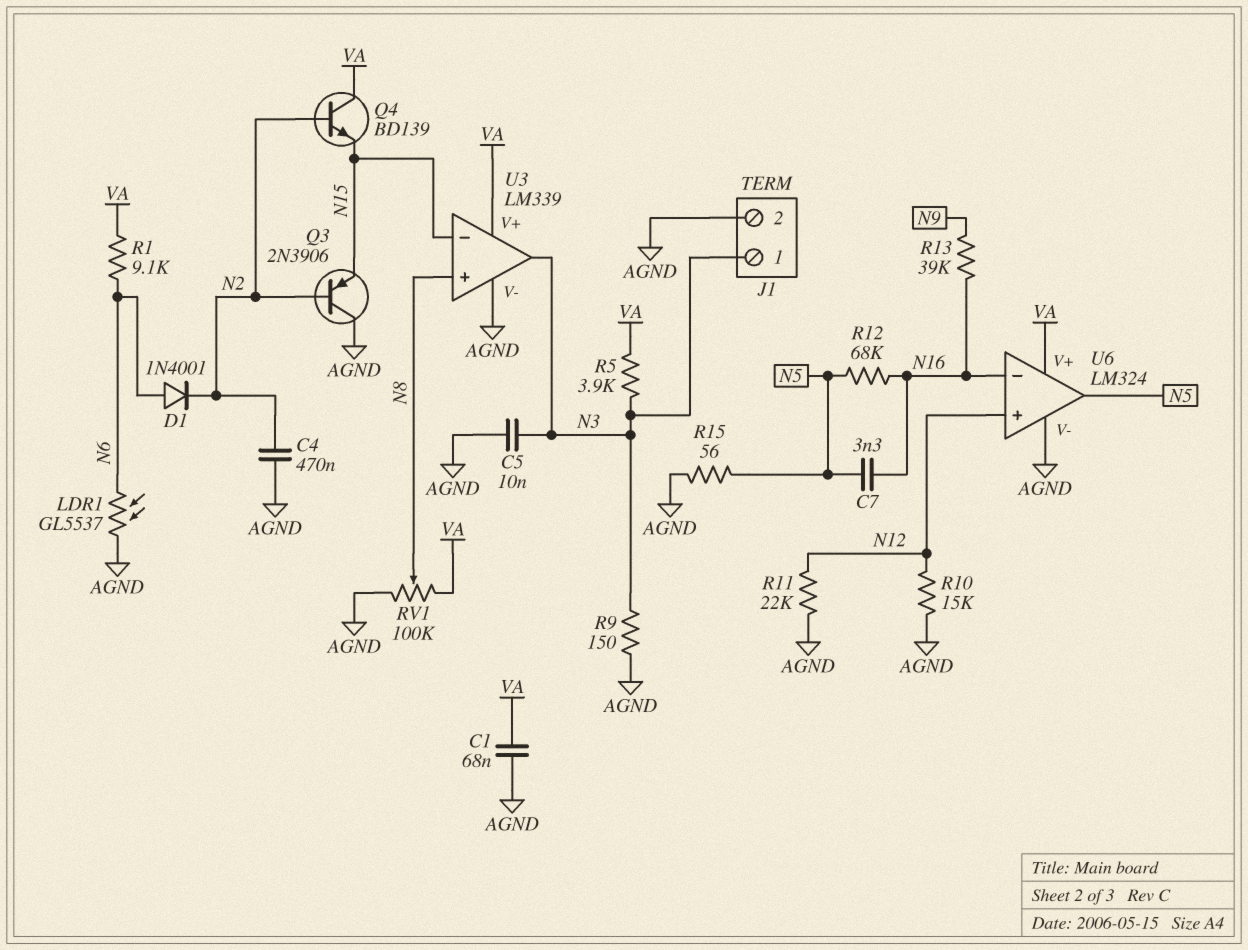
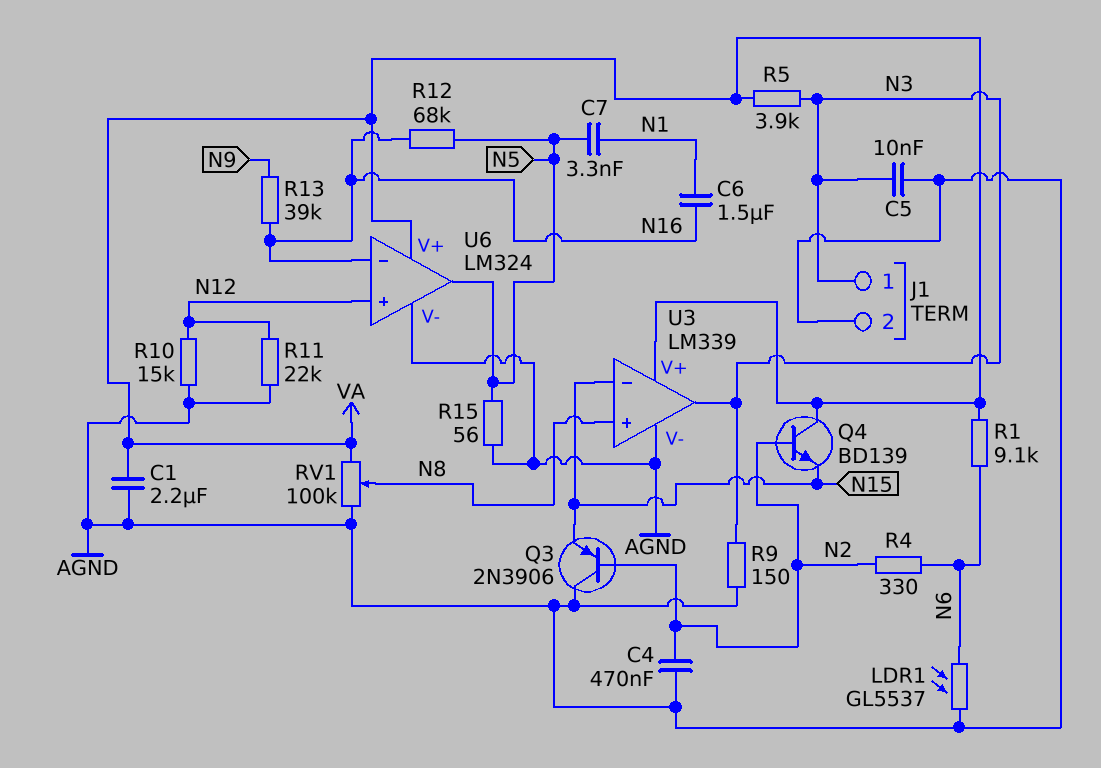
C1: 68nF (AGND, VA) -> 2.2uF (AGND, VA)
C6: none -> 1.5uF (N1, N16)
C7: 3.3nF (N5, N16) -> 3.3nF (N1, N5)
D1: diode 1N4001 (A N6, K N2) -> none
R4: none -> 330 (N2, N6)

